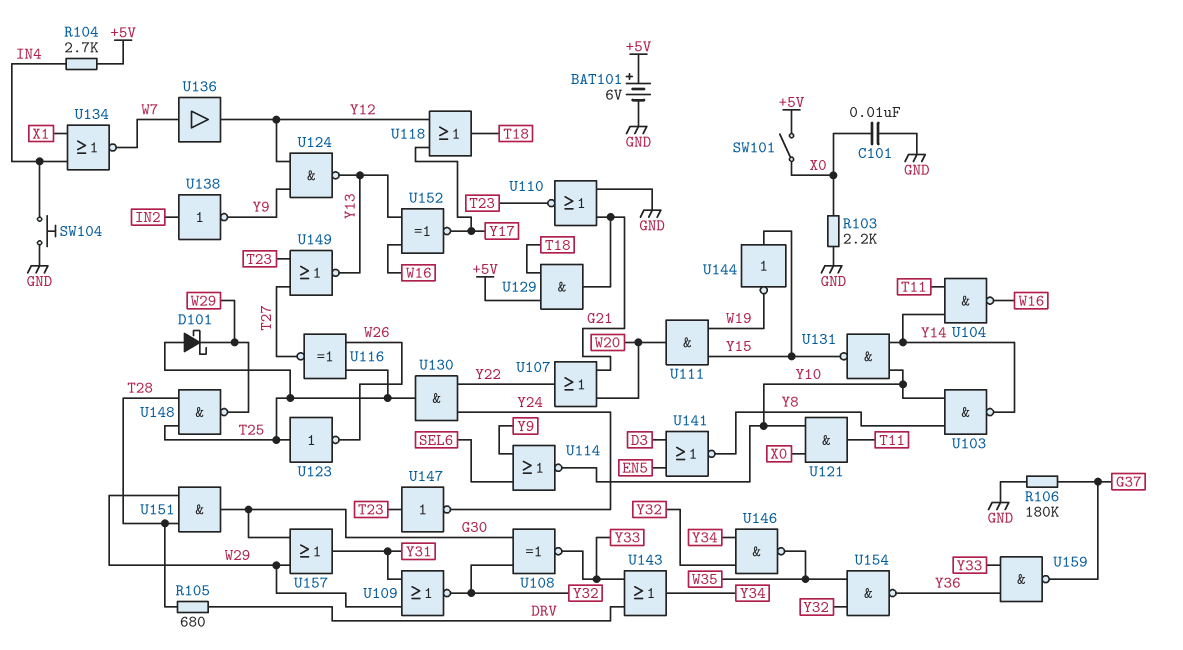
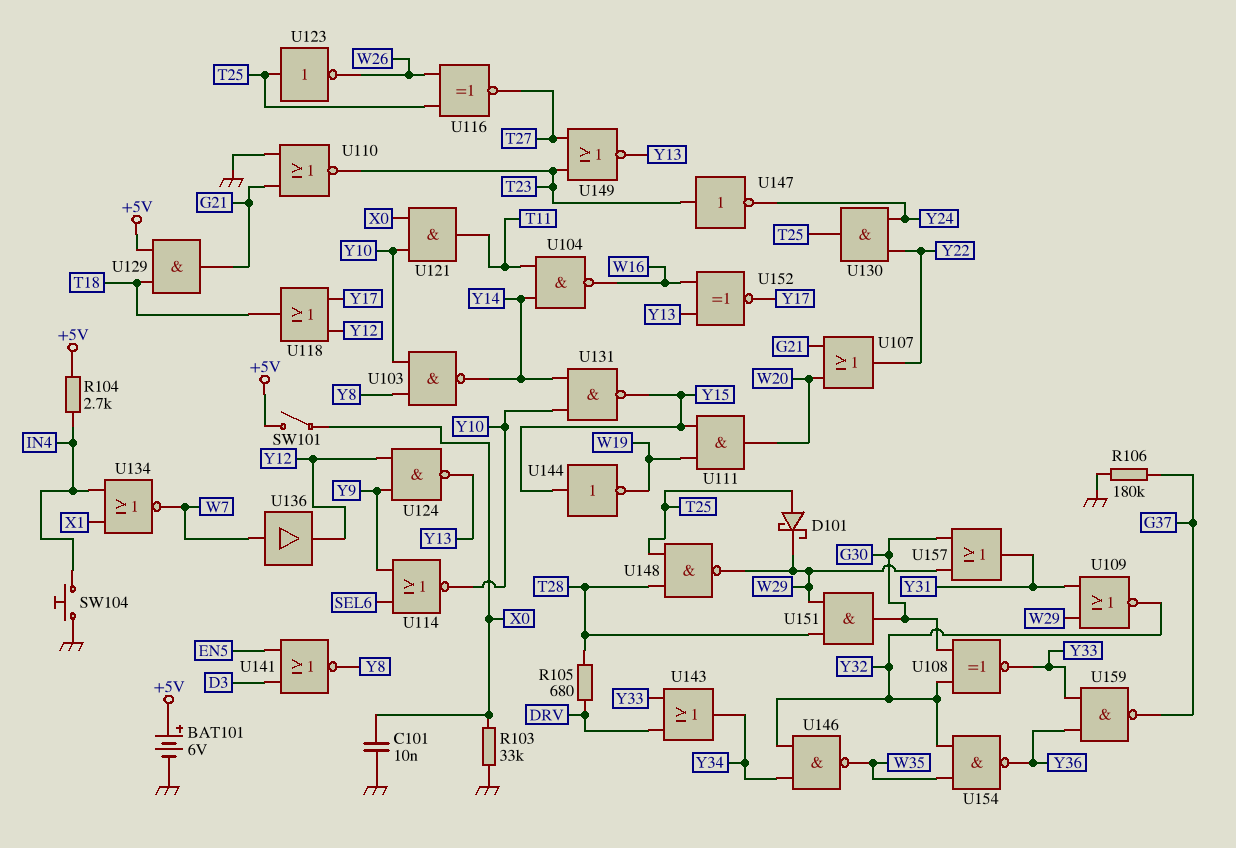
R103: 2.2k (GND, X0) -> 33k (GND, X0)
U138: NOT (in IN2, out Y9) -> none

